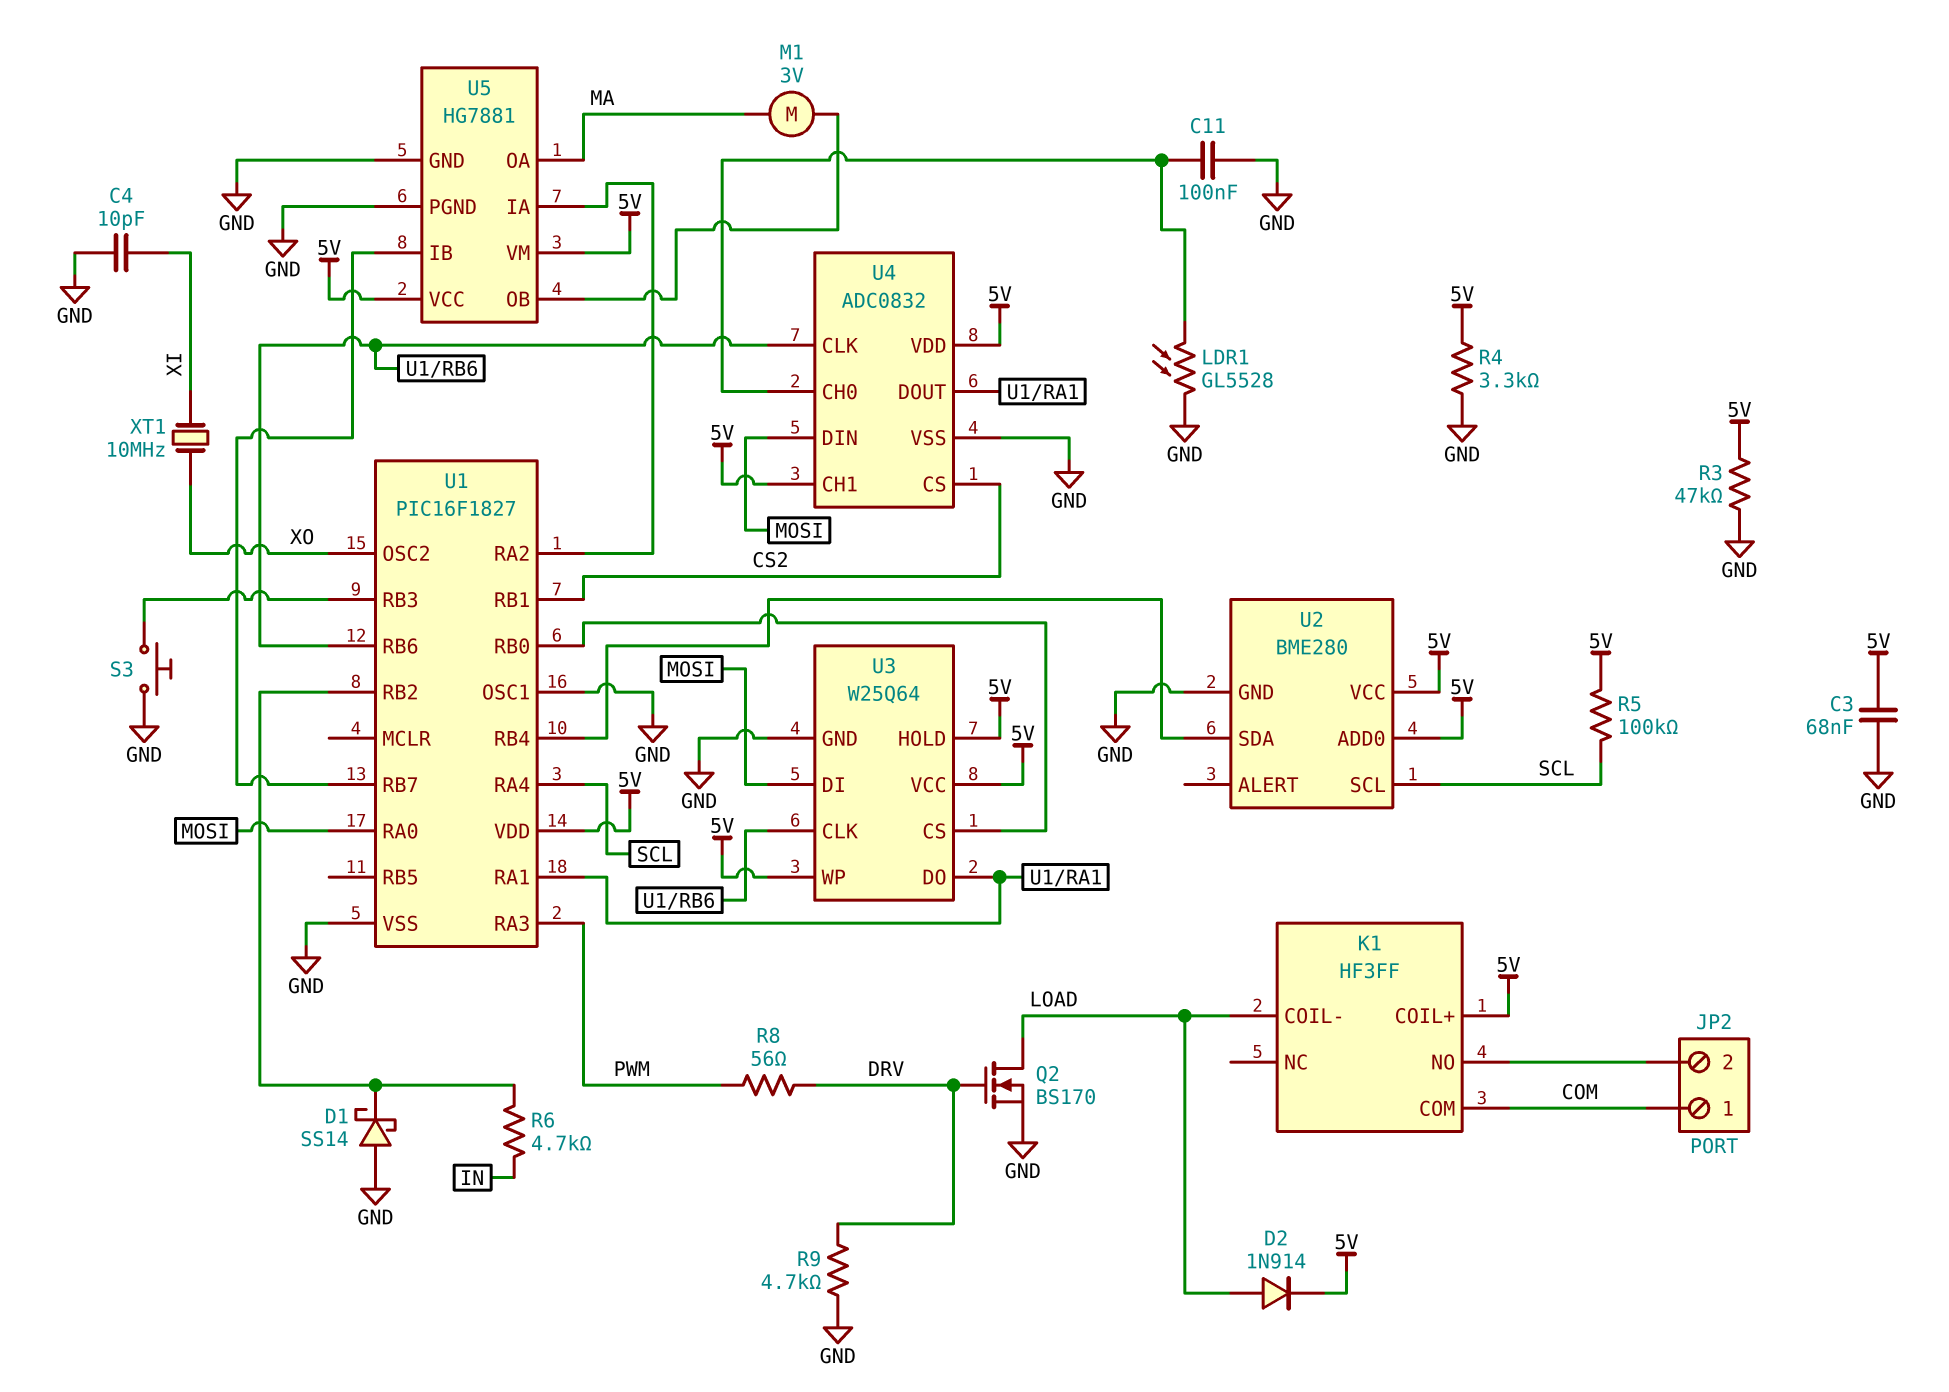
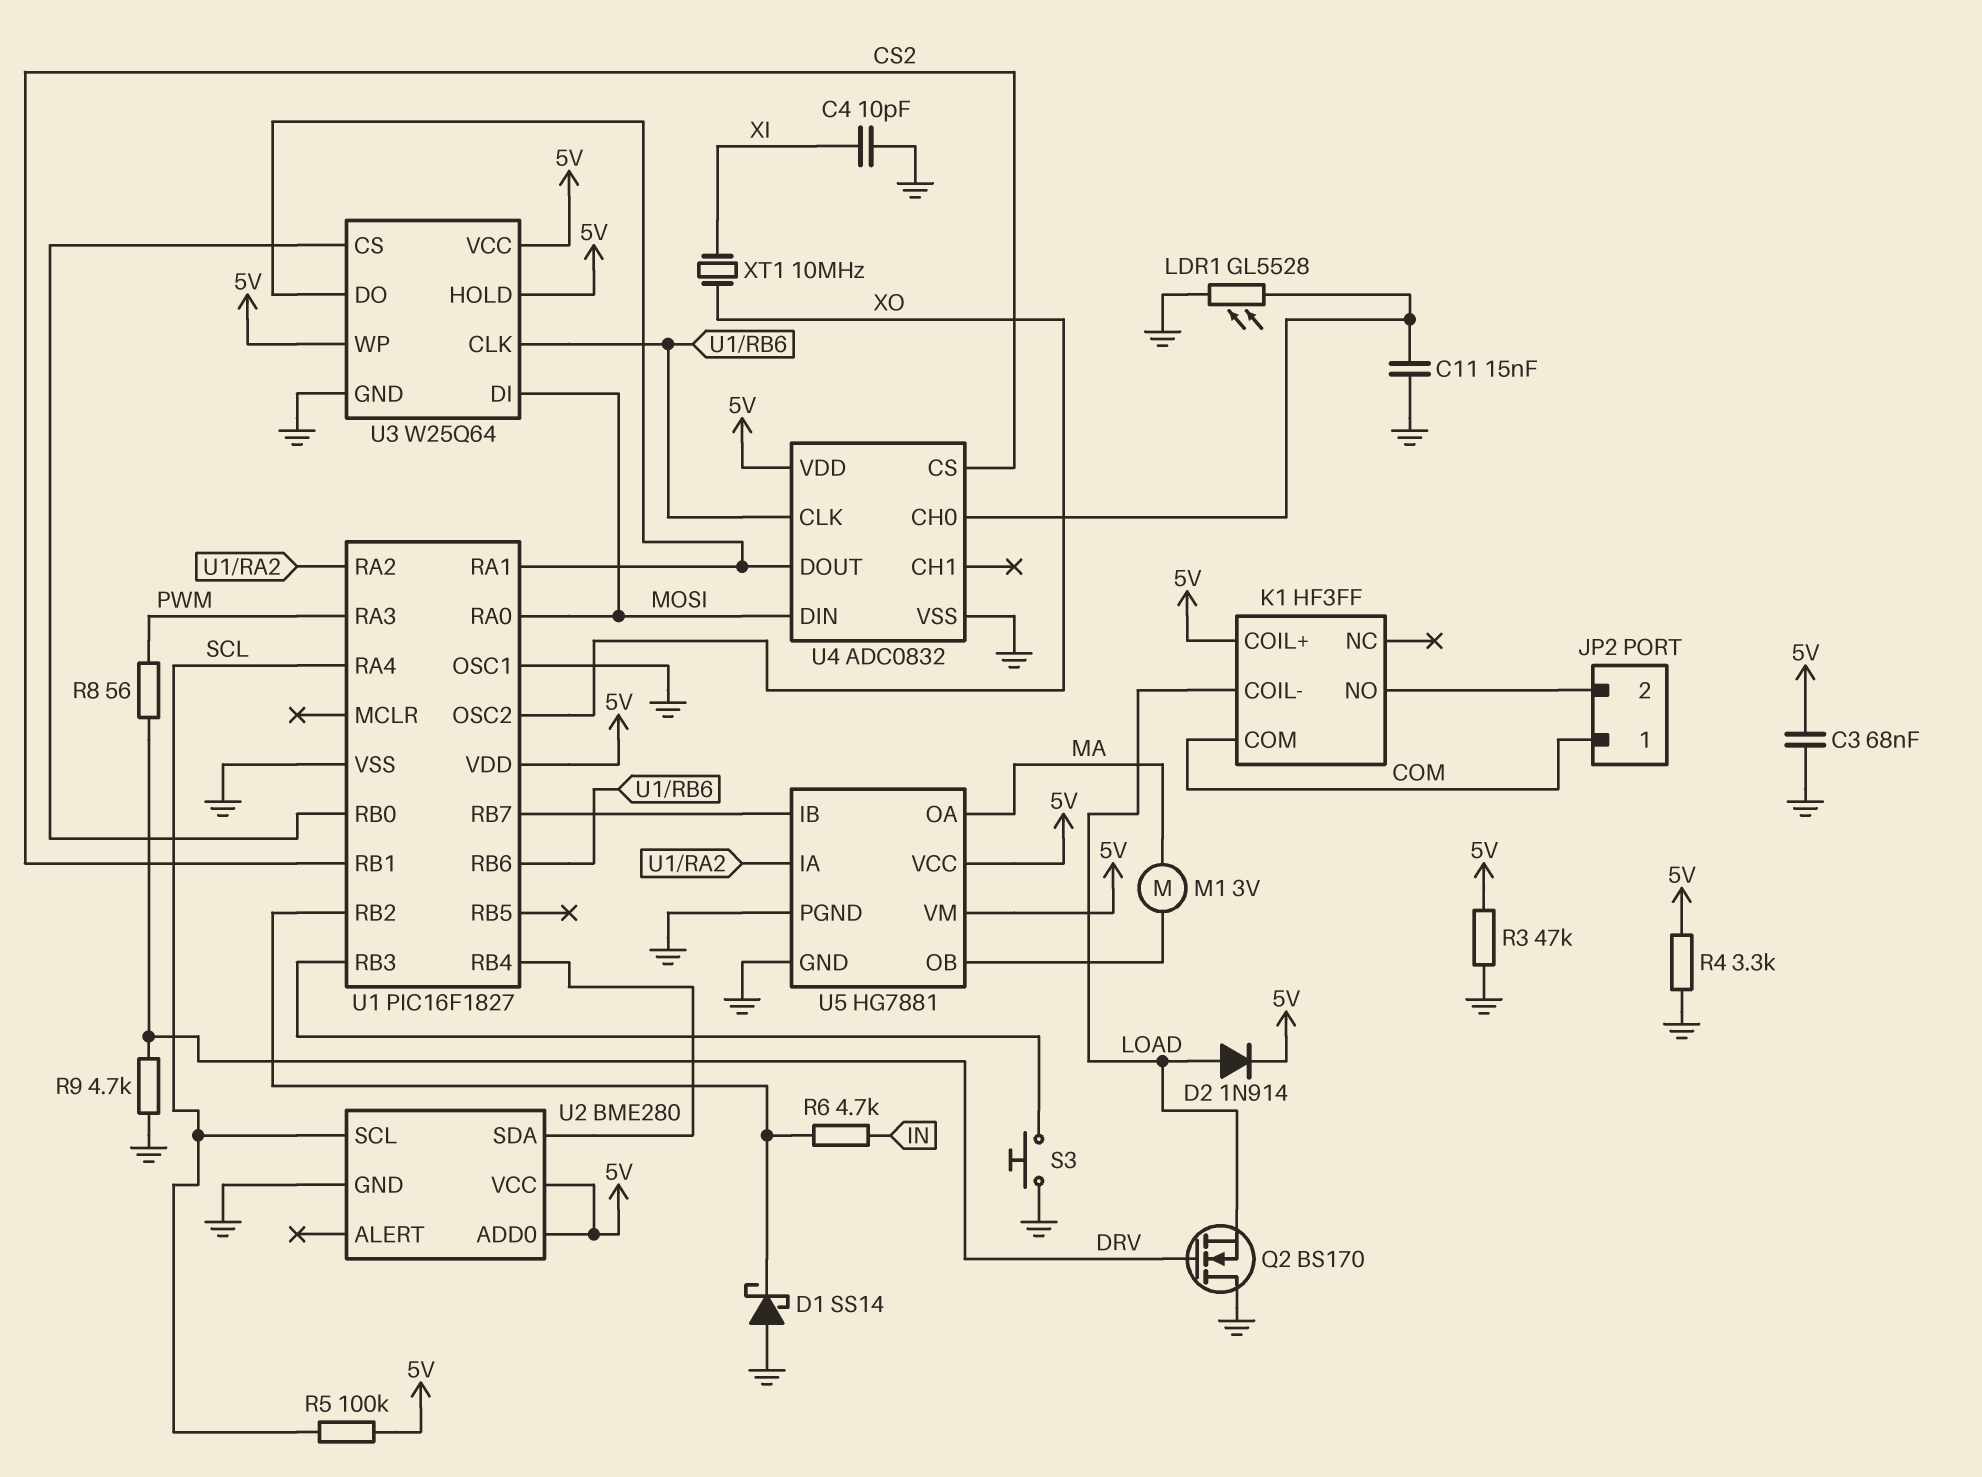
C11: 100nF (GND, U4/CH0) -> 15nF (GND, U4/CH0)
Q2: NMOS BS170 (G DRV, D LOAD, S GND) -> NMOS BS170 (G DRV, D GND, S LOAD)
U4 pin CH1: 5V -> none

